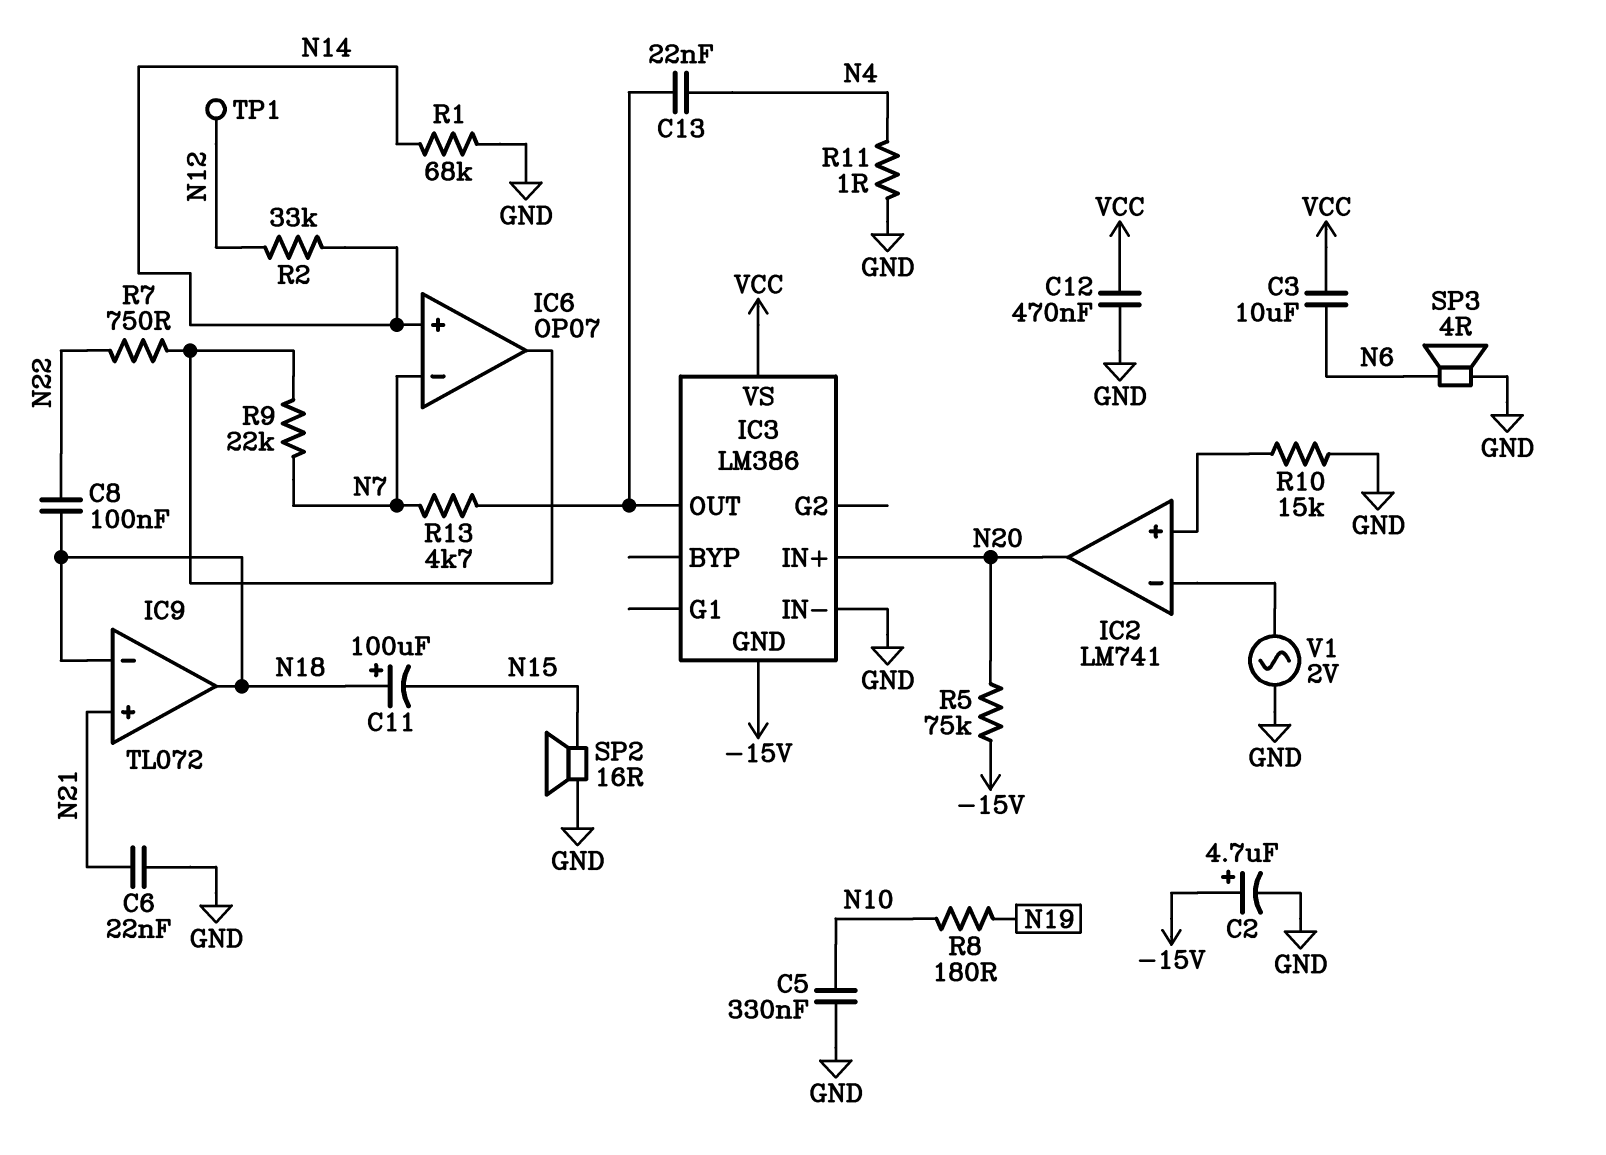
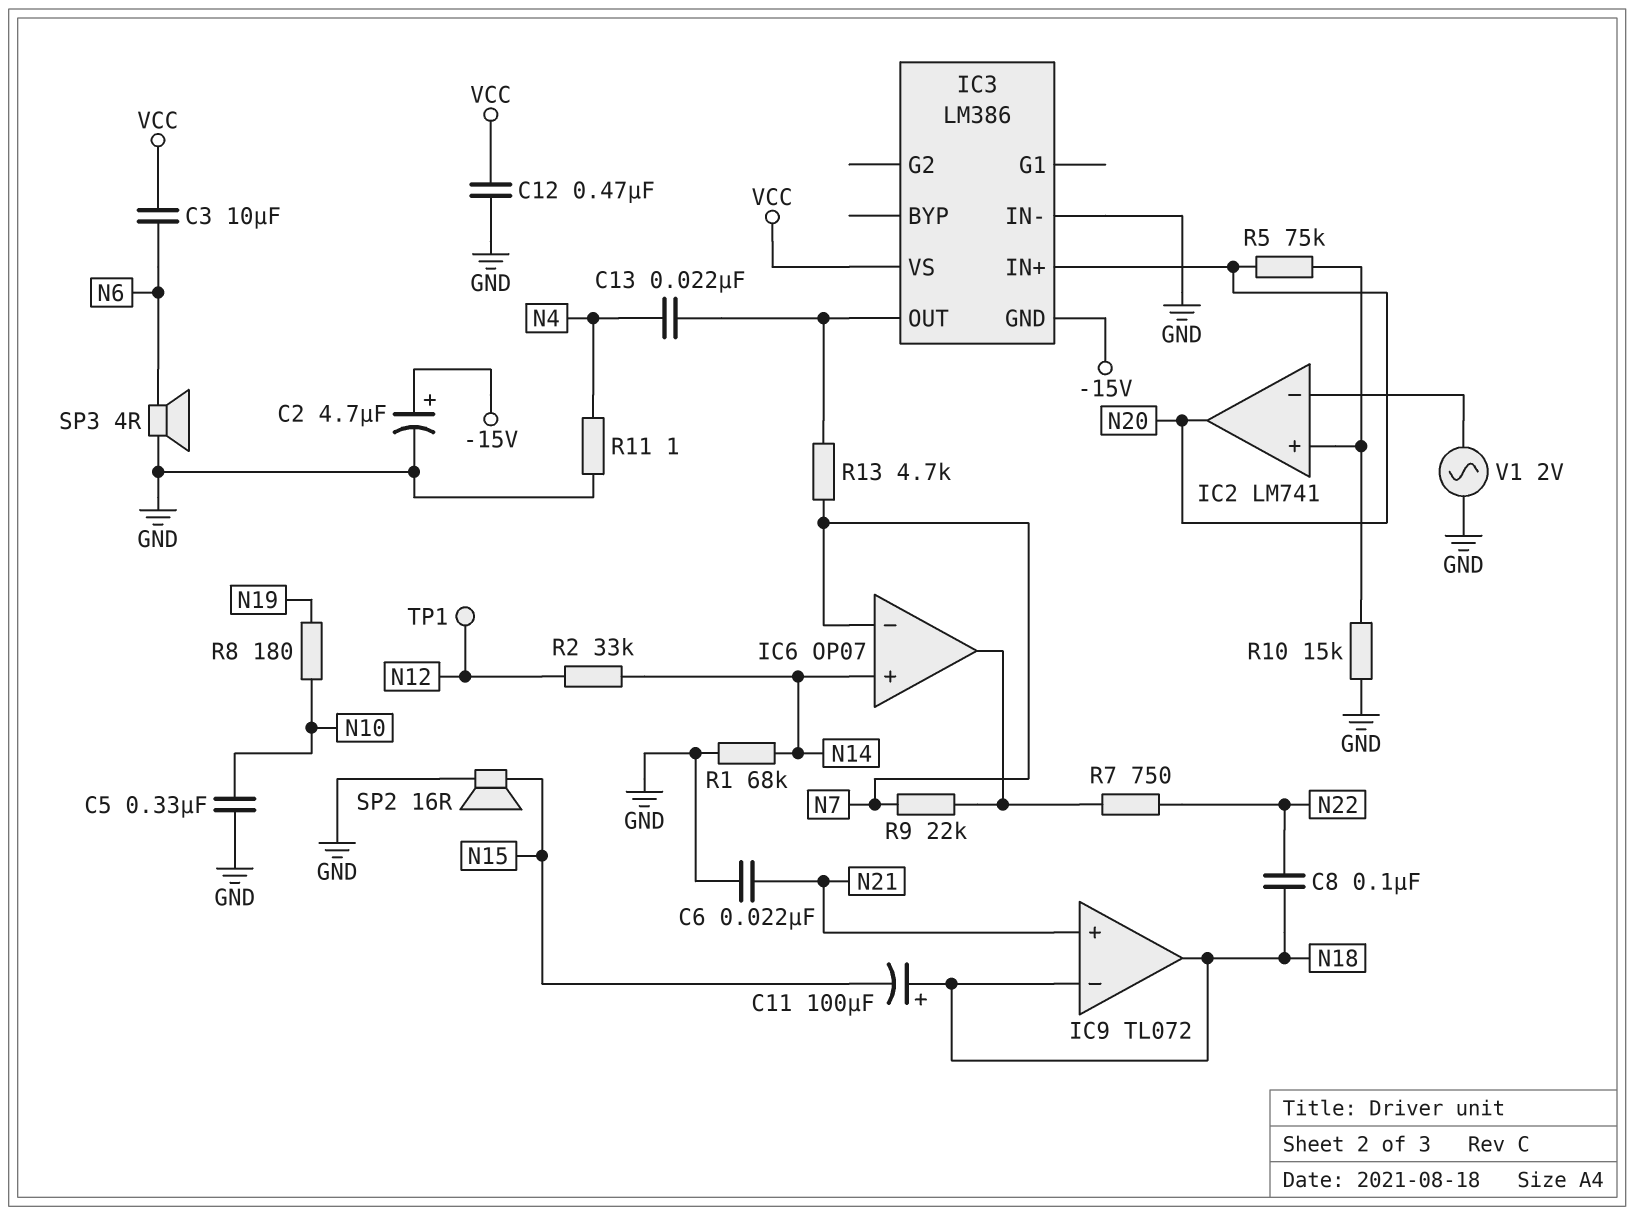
R5: 75k (-15V, N20) -> 75k (IC2/in+, N20)

